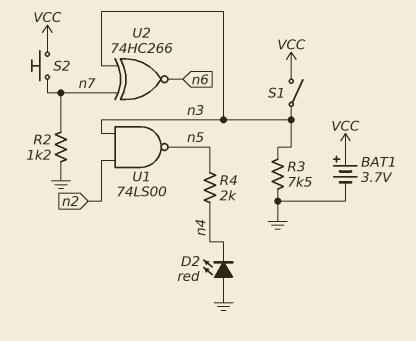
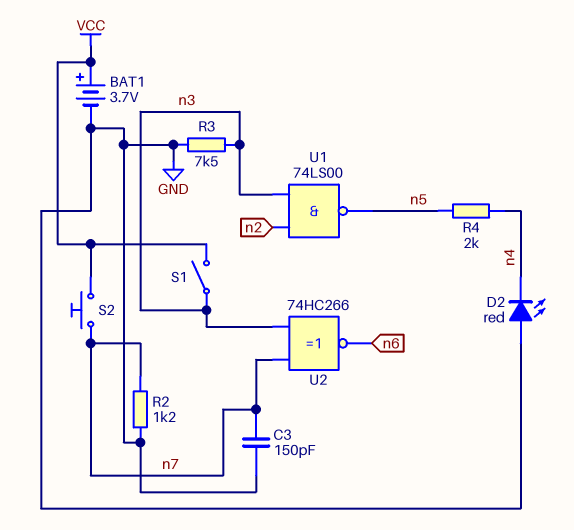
C3: none -> 150pF (GND, n7)

